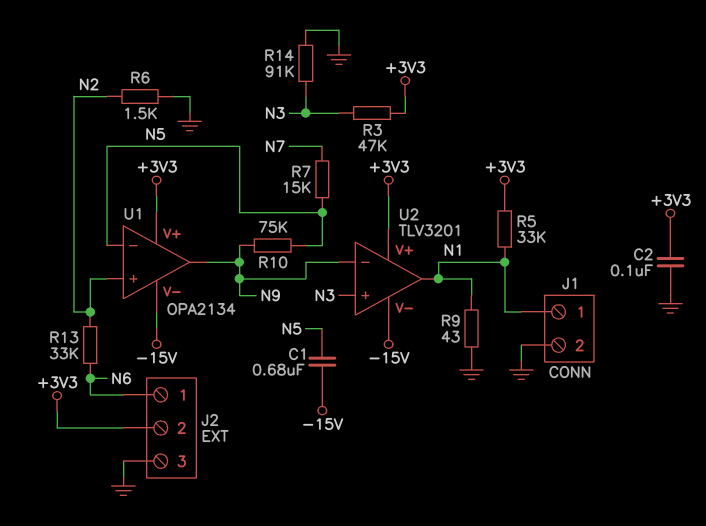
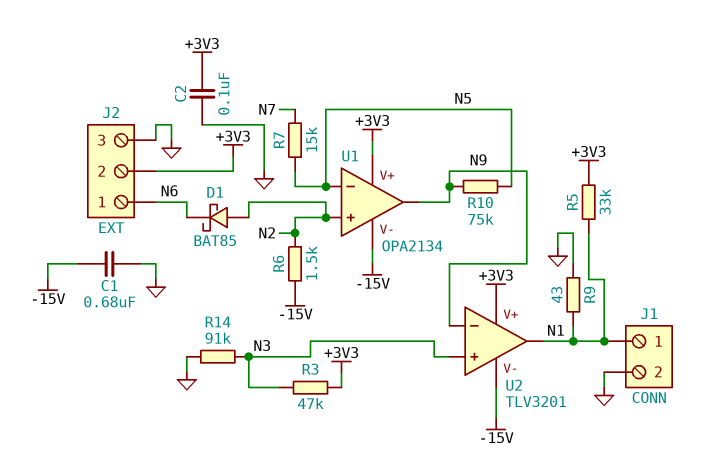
C1: 680nF (-15V, N5) -> 680nF (-15V, GND)
D1: none -> schottky BAT85 (A N2, K N6)
R6: 1.5k (GND, N2) -> 1.5k (-15V, N2)
R13: 33k (N2, N6) -> none

